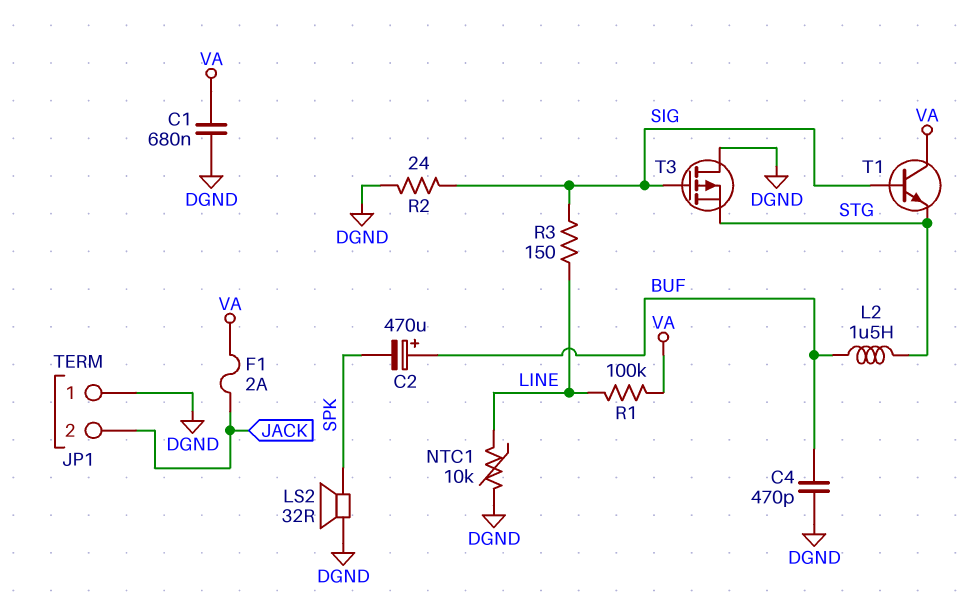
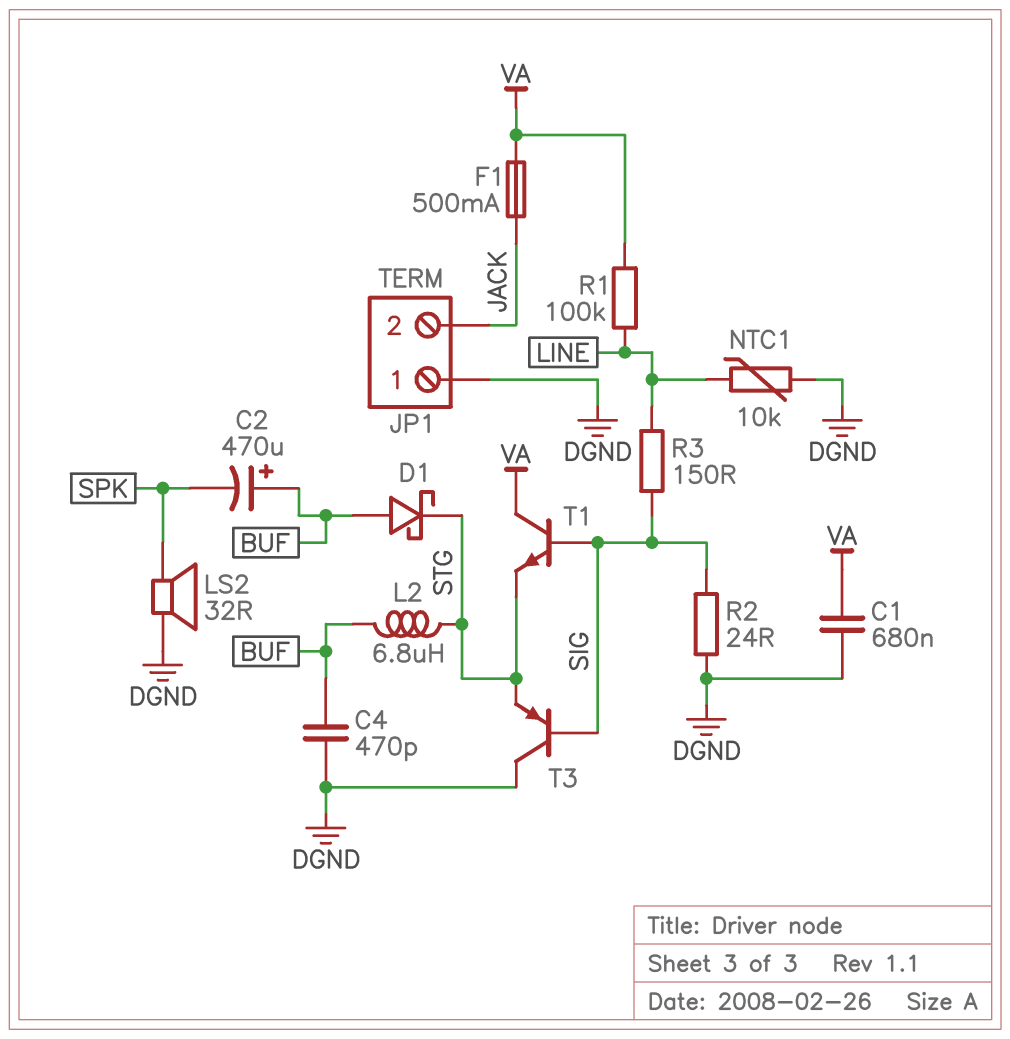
D1: none -> schottky (A BUF, K STG)
F1: 2A (JACK, VA) -> 500mA (JACK, VA)
L2: 1.5uH (BUF, STG) -> 6.8uH (BUF, STG)
T3: PMOS (G SIG, D DGND, S STG) -> PNP (B SIG, C DGND, E STG)

